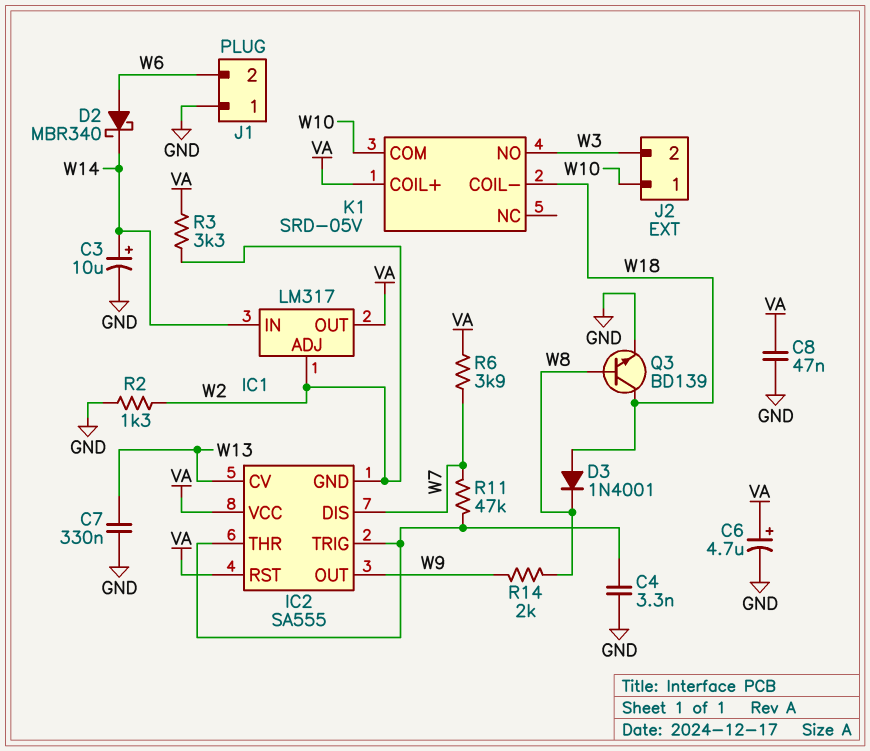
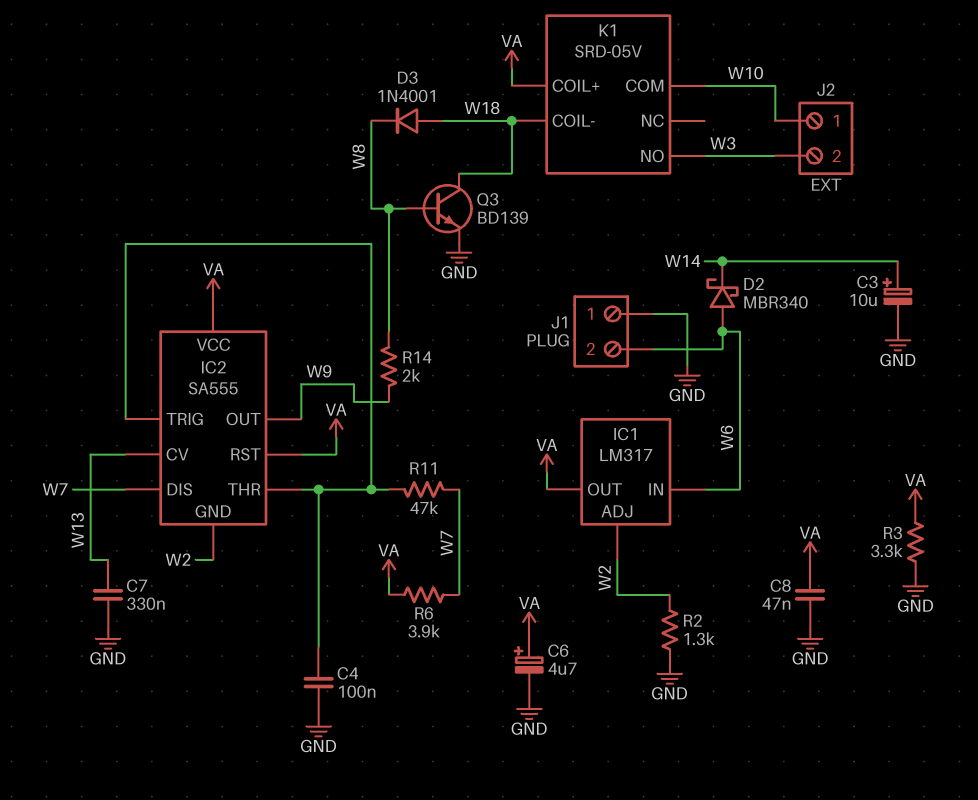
C4: 3.3nF (GND, IC2/THR) -> 100nF (GND, IC2/THR)
IC1 pin IN: W14 -> W6
R3: 3.3k (VA, W2) -> 3.3k (GND, VA)

